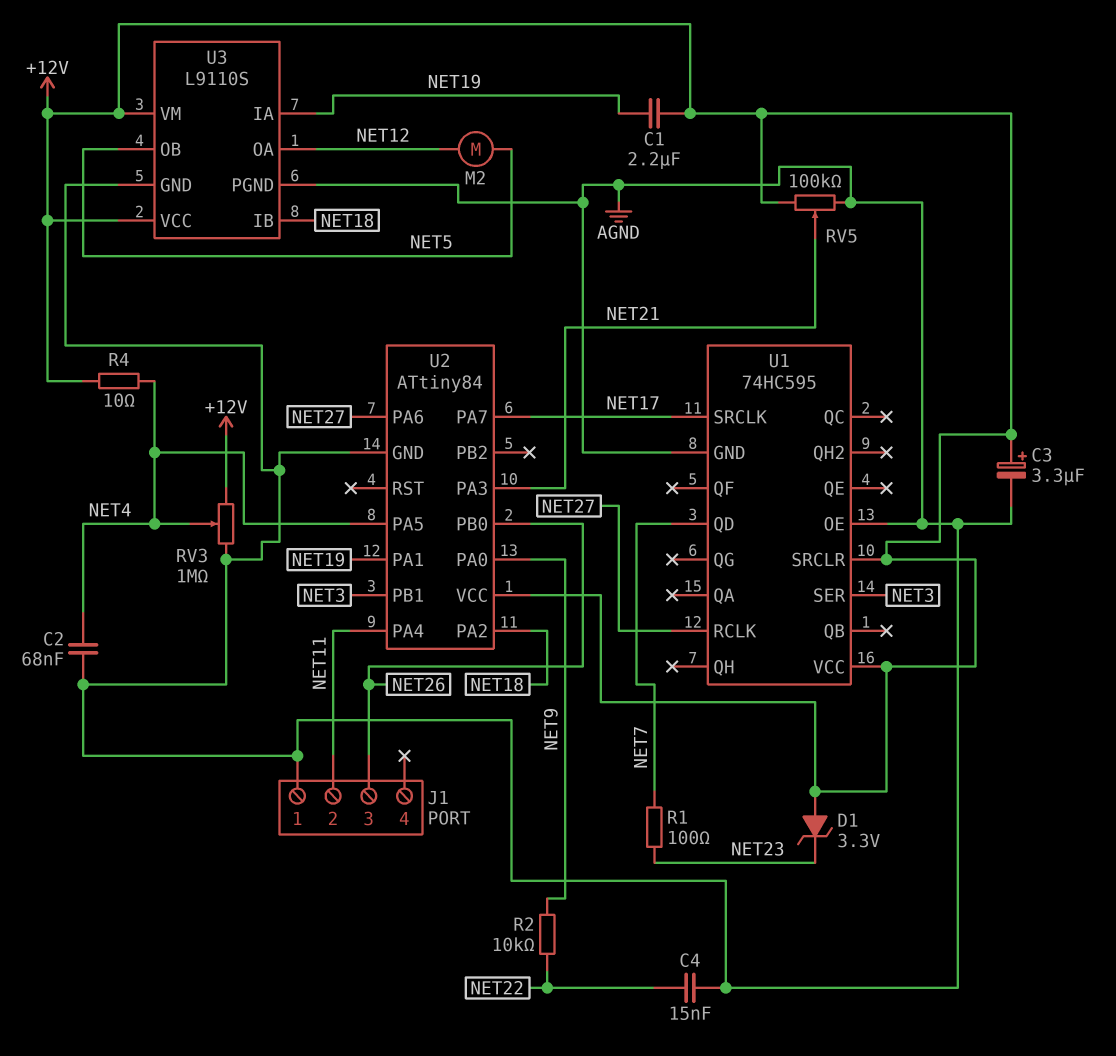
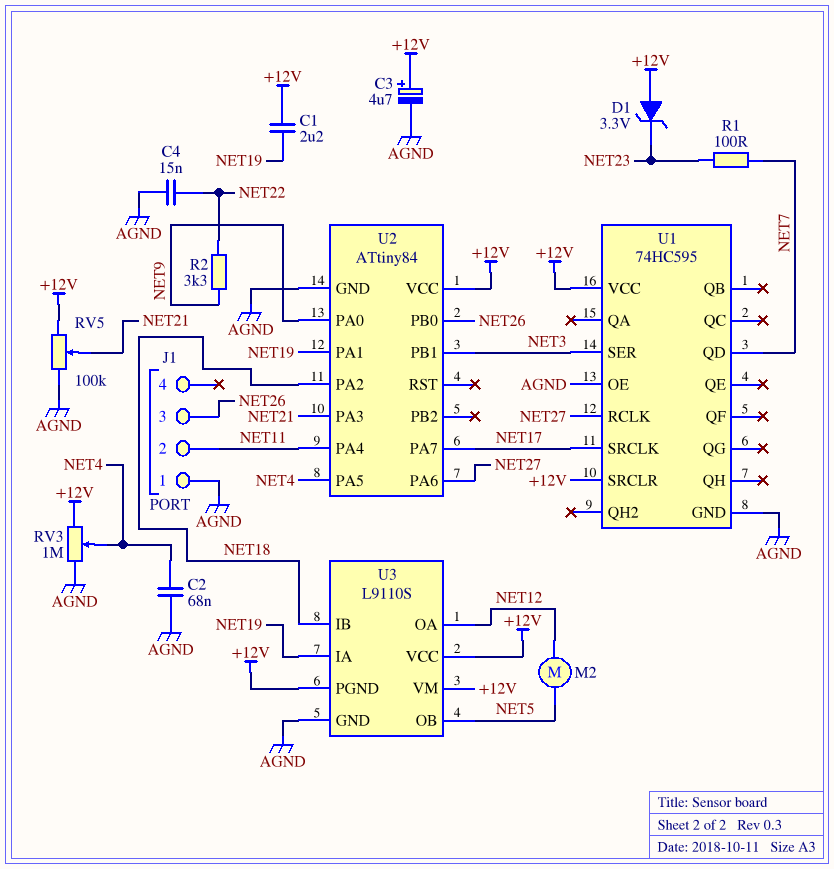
C3: 3.3uF (plus +12V, minus AGND) -> 4.7uF (plus +12V, minus AGND)
R2: 10k (NET9, NET22) -> 3.3k (NET9, NET22)
R4: 10 (+12V, NET4) -> none
U3 pin PGND: AGND -> +12V

